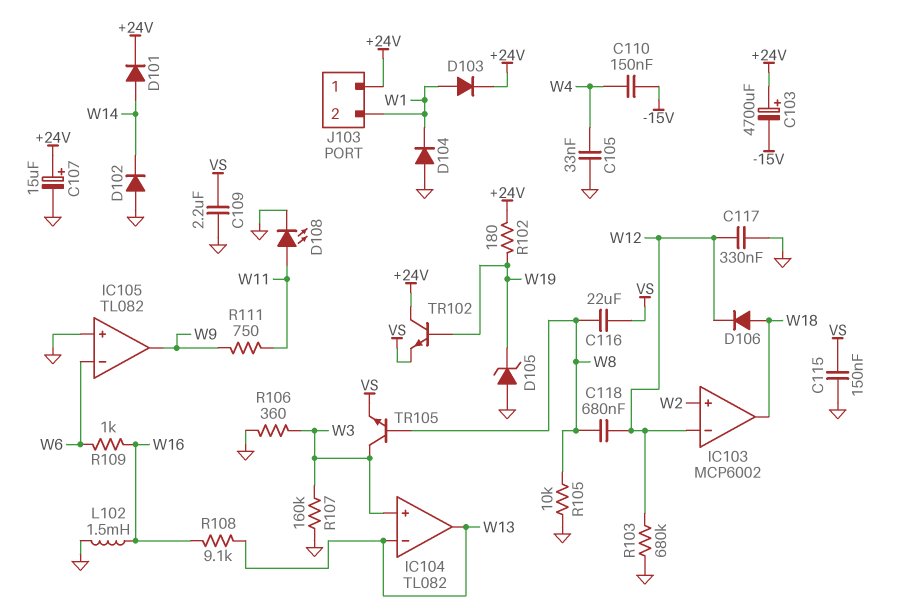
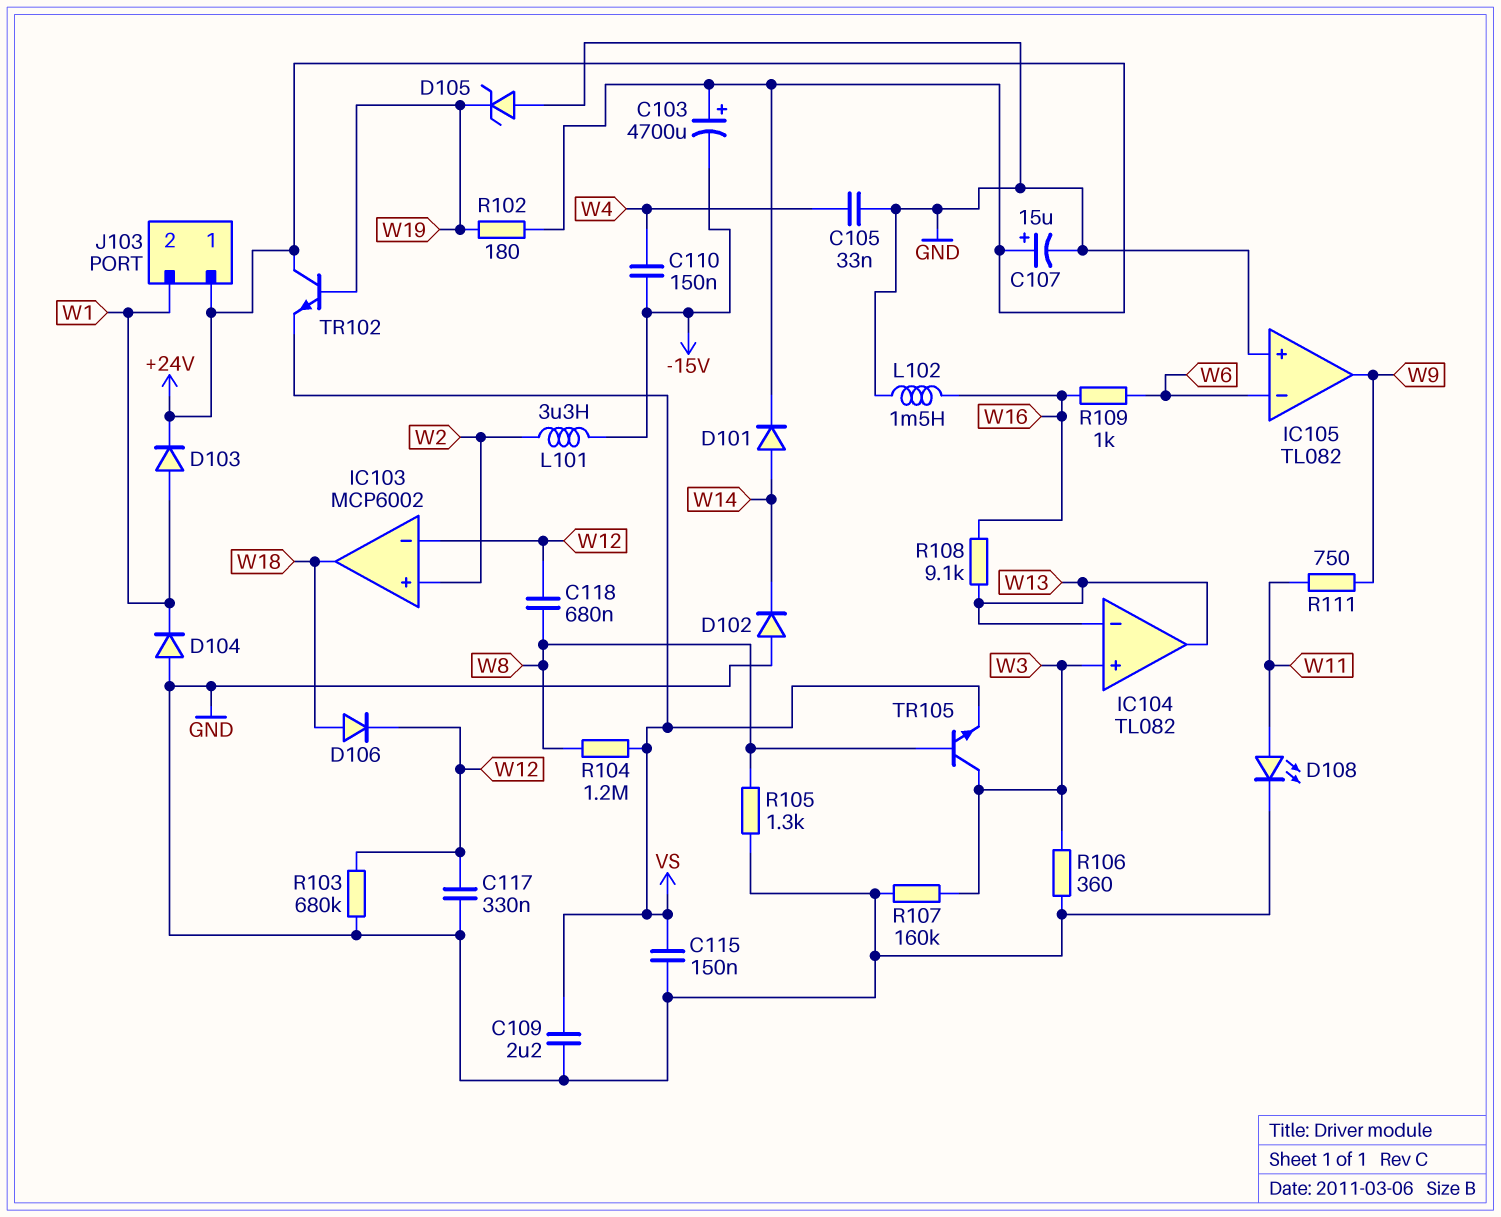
C116: 22uF (VS, W8) -> none
L101: none -> 3.3uH (-15V, W2)
R104: none -> 1.2M (VS, W8)
R105: 10k (GND, W8) -> 1.3k (GND, W8)

